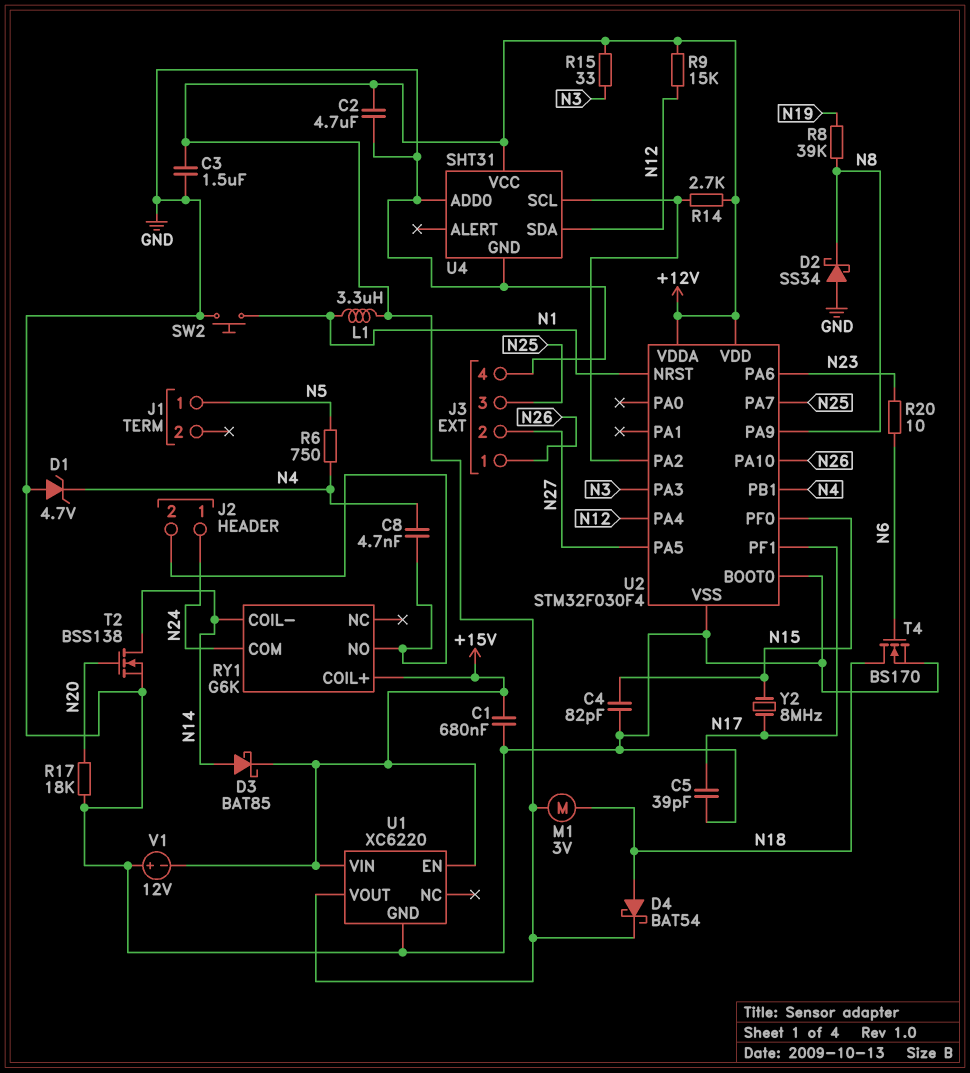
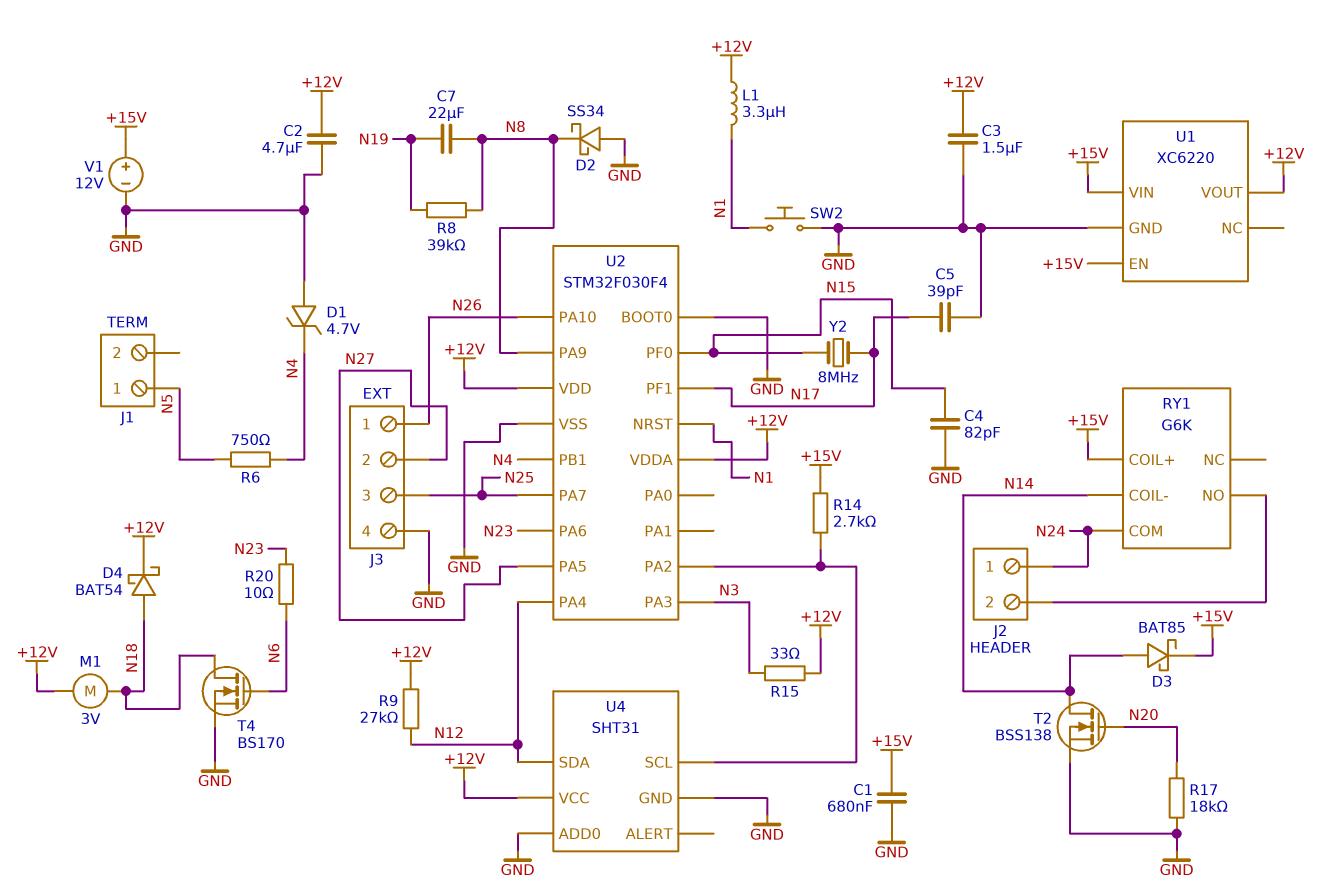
C7: none -> 22uF (N8, N19)
C8: 4.7nF (J2/2, N4) -> none
R9: 15k (+12V, N12) -> 27k (+12V, N12)
R14: 2.7k (+12V, U2/PA2) -> 2.7k (+15V, U2/PA2)
V1: 12V (plus GND, minus +15V) -> 12V (plus +15V, minus GND)

